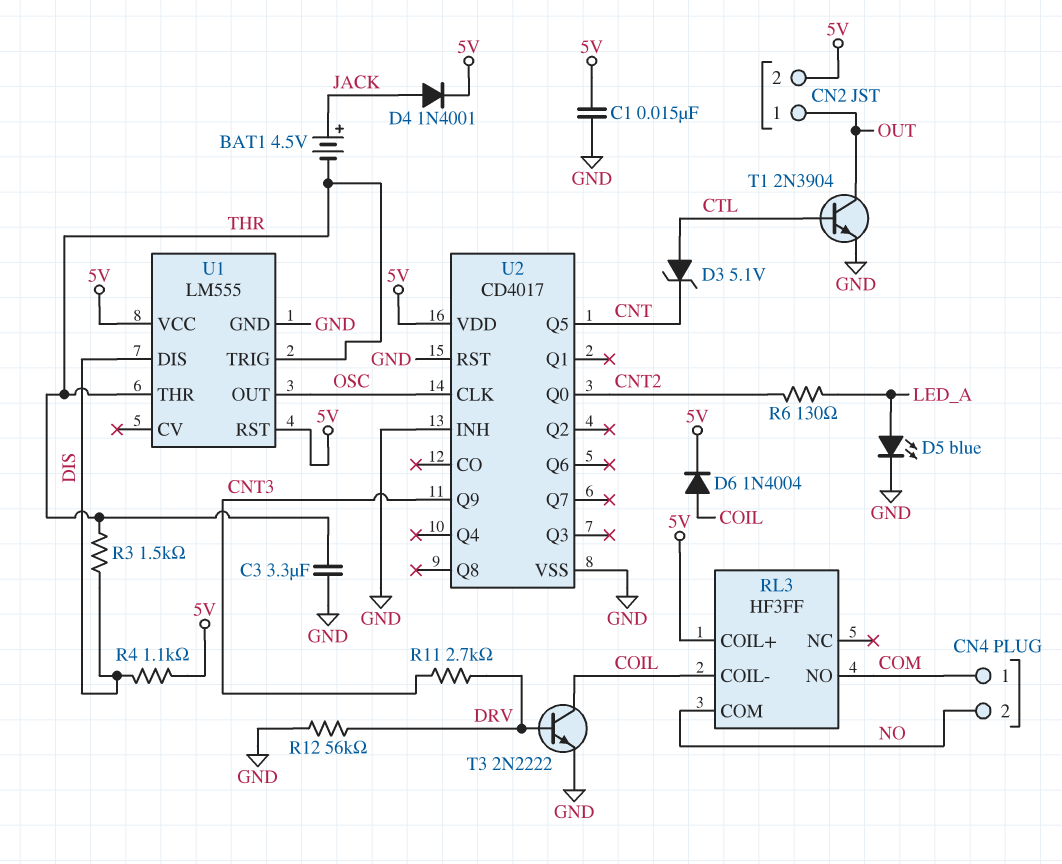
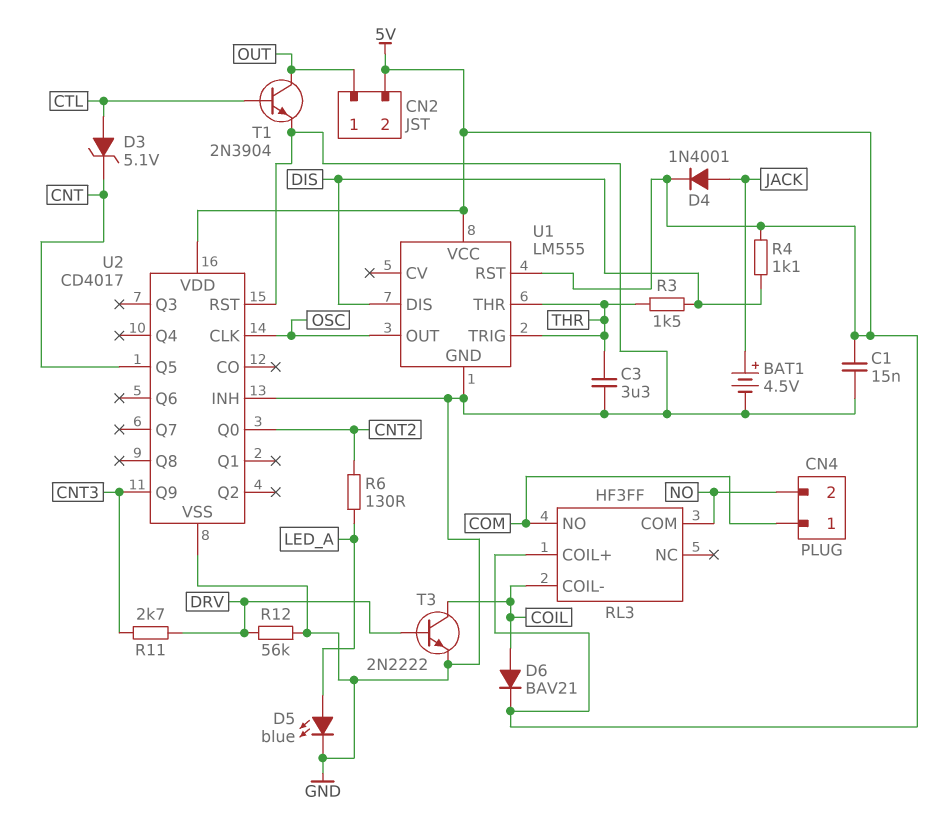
BAT1: 4.5V (plus JACK, minus THR) -> 4.5V (plus JACK, minus GND)
D6: diode 1N4004 (A COIL, K 5V) -> diode BAV21 (A COIL, K 5V)

